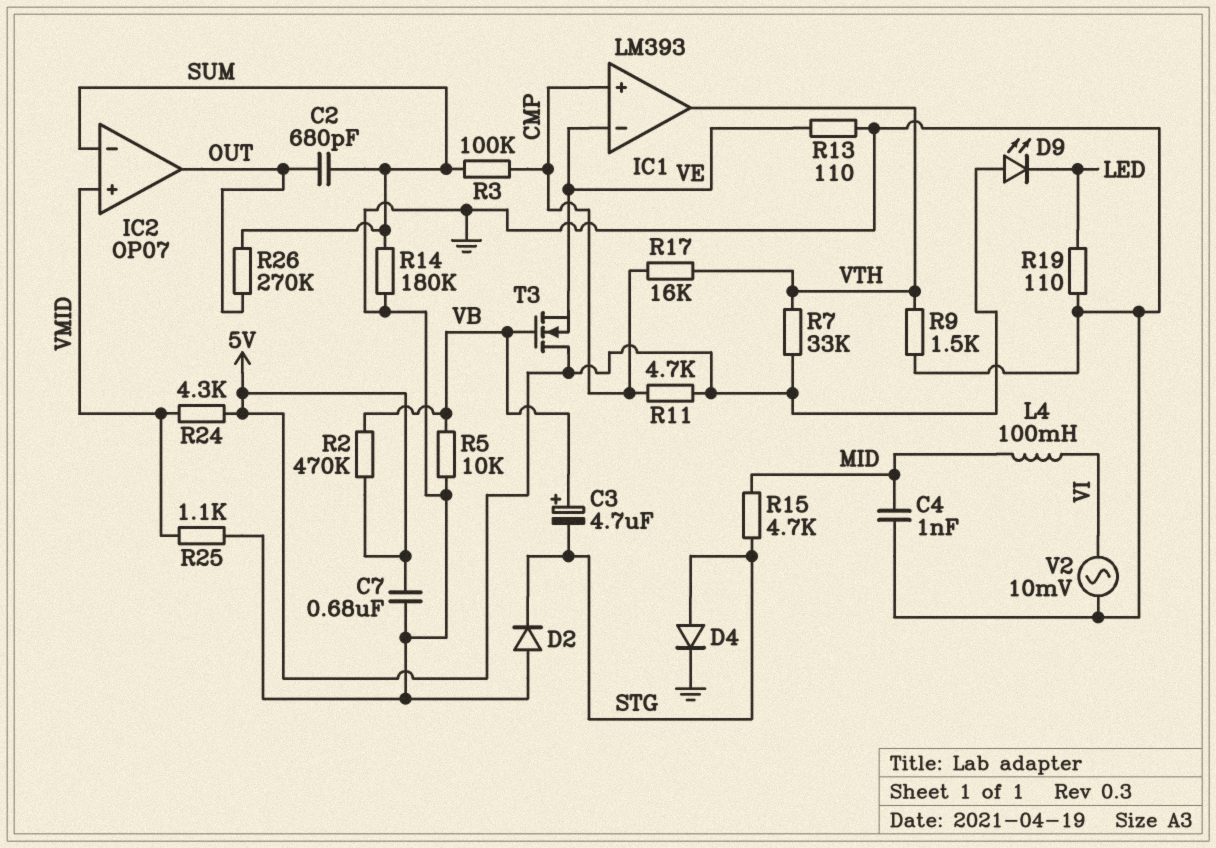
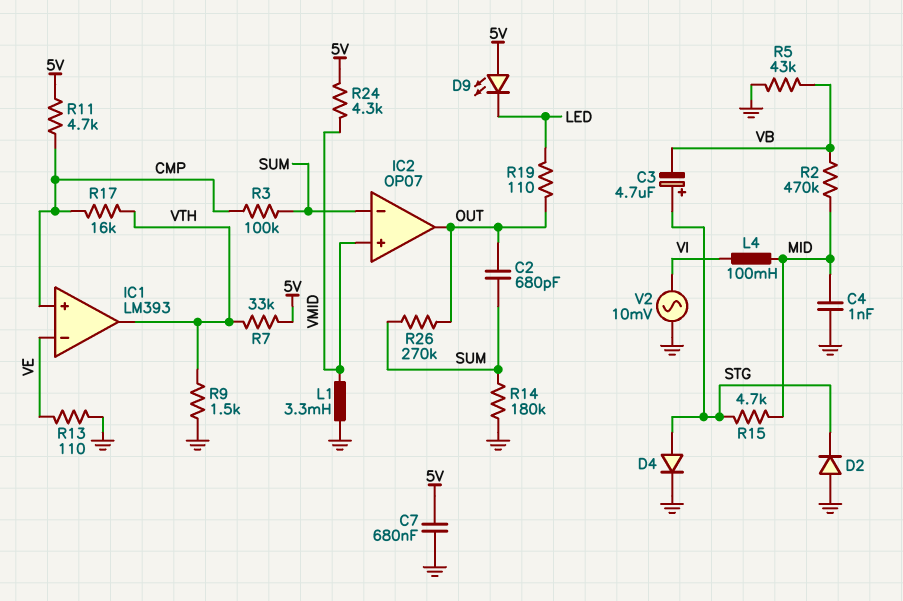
C3: 4.7uF (plus VB, minus STG) -> 4.7uF (plus STG, minus VB)
L1: none -> 3.3mH (GND, VMID)
R2: 470k (5V, VB) -> 470k (MID, VB)
R5: 10k (GND, VB) -> 43k (GND, VB)
R19: 110 (GND, LED) -> 110 (LED, OUT)
R25: 1.1k (GND, VMID) -> none
T3: NMOS (G VB, D 5V, S VE) -> none

